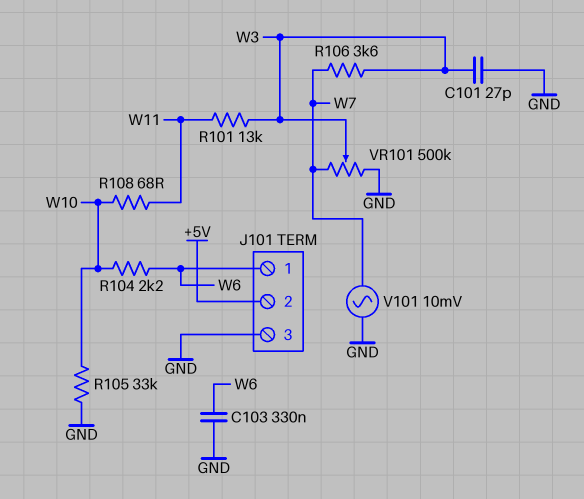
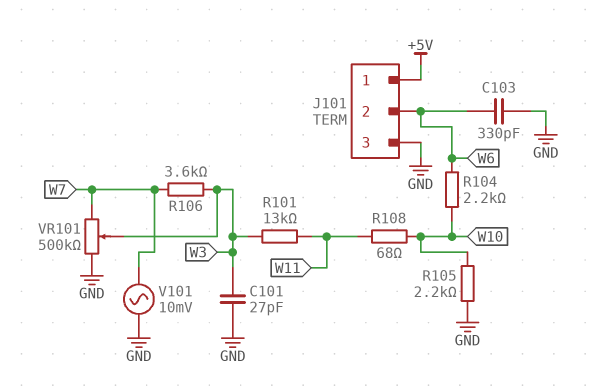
C103: 330nF (GND, W6) -> 330pF (GND, W6)
J101 pin 1: W6 -> +5V
J101 pin 2: +5V -> W6
R105: 33k (GND, W10) -> 2.2k (GND, W10)

